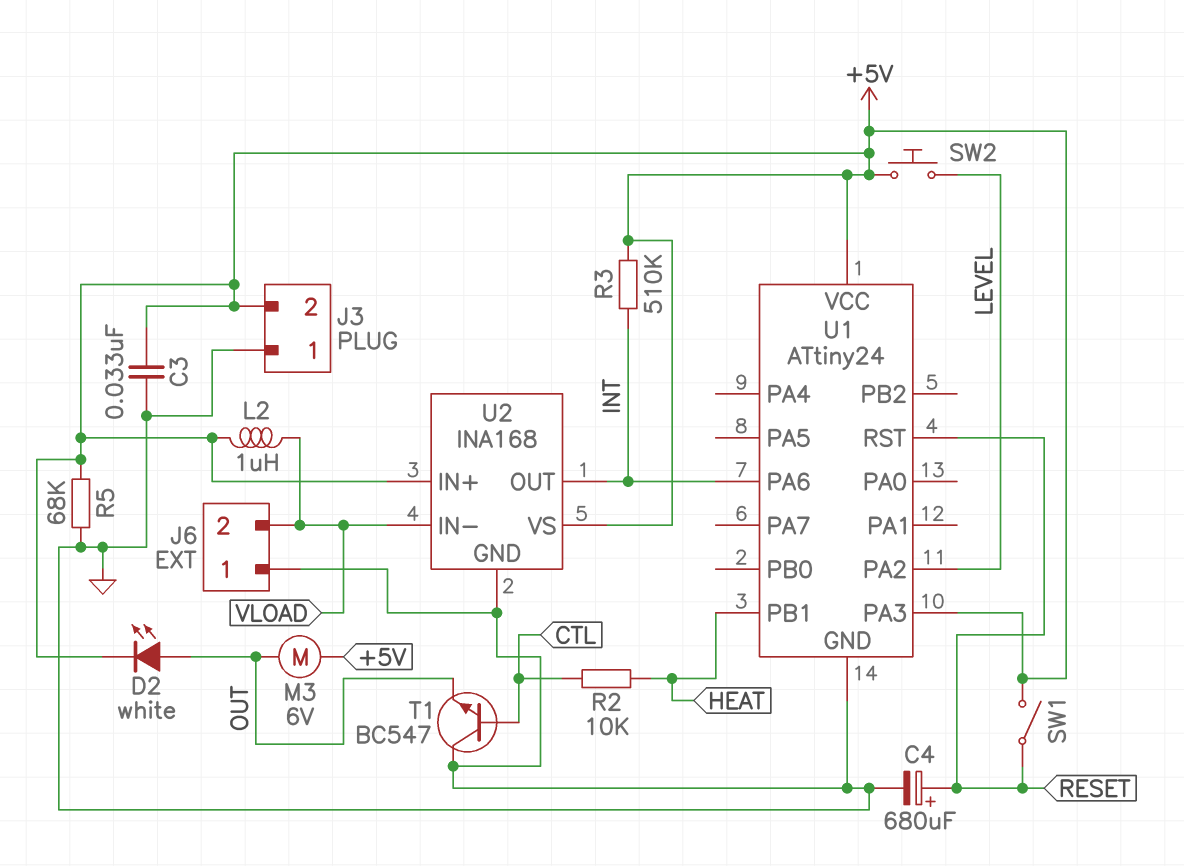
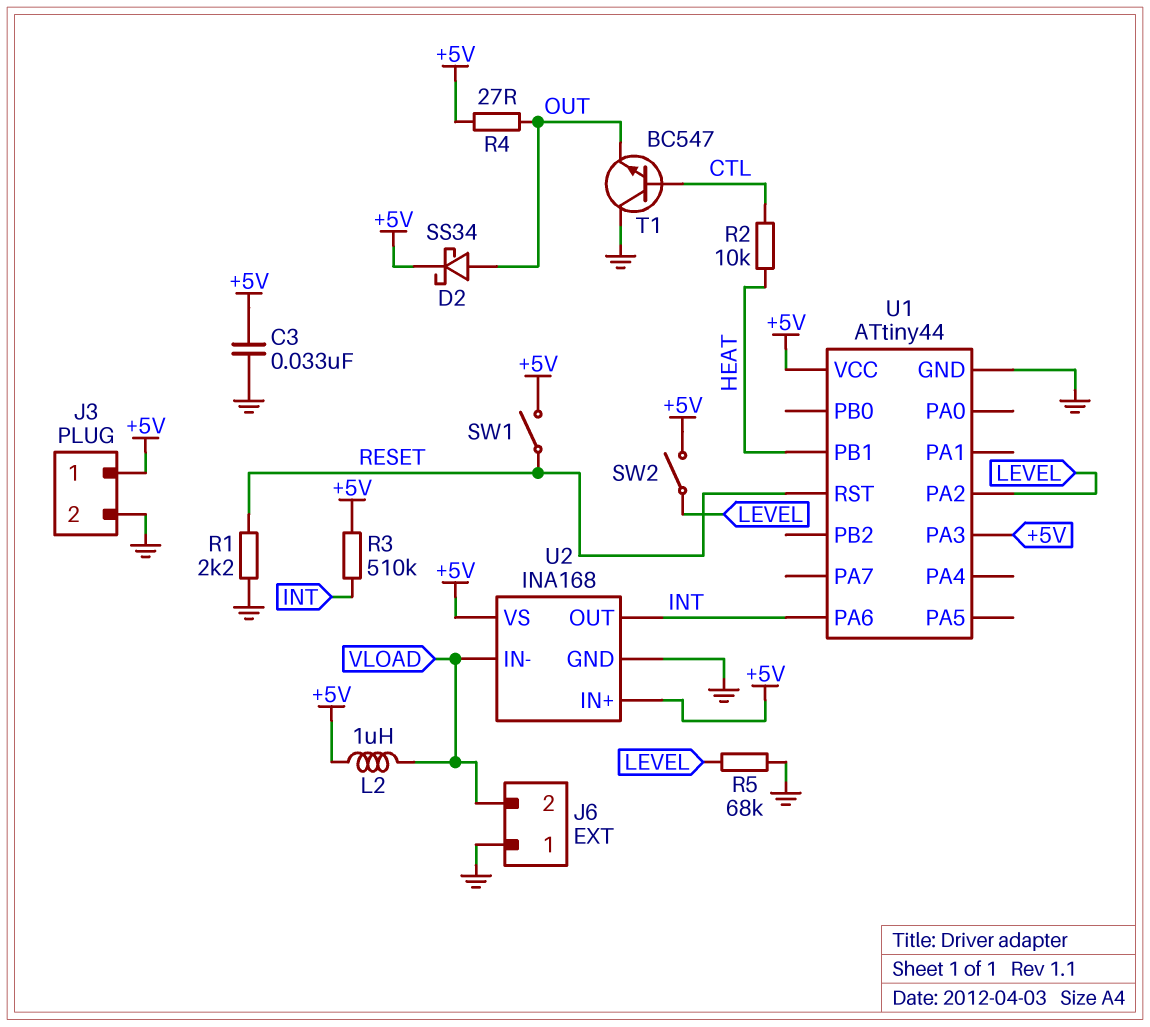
C4: 680uF (plus RESET, minus GND) -> none
D2: LED white (A OUT, K +5V) -> schottky SS34 (A OUT, K +5V)
J3 pin 1: GND -> +5V
J3 pin 2: +5V -> GND
M3: motor 6V (+5V, OUT) -> none
R1: none -> 2.2k (GND, RESET)
R4: none -> 27 (+5V, OUT)
R5: 68k (+5V, GND) -> 68k (GND, LEVEL)
SW2: button (+5V, LEVEL) -> switch (+5V, LEVEL)
U1: ATtiny24 -> ATtiny44

